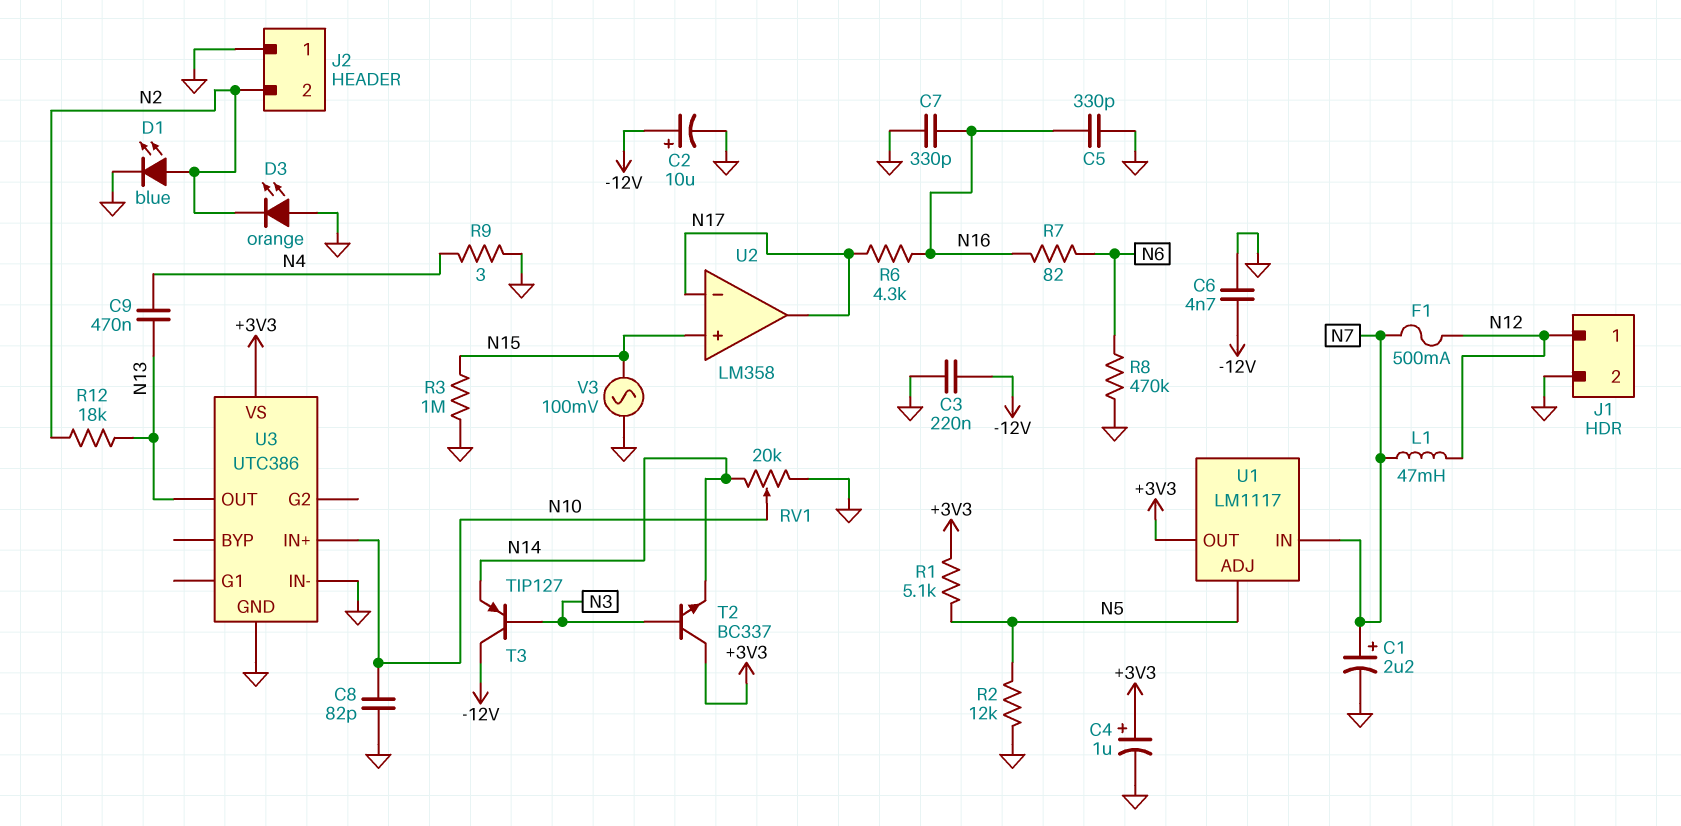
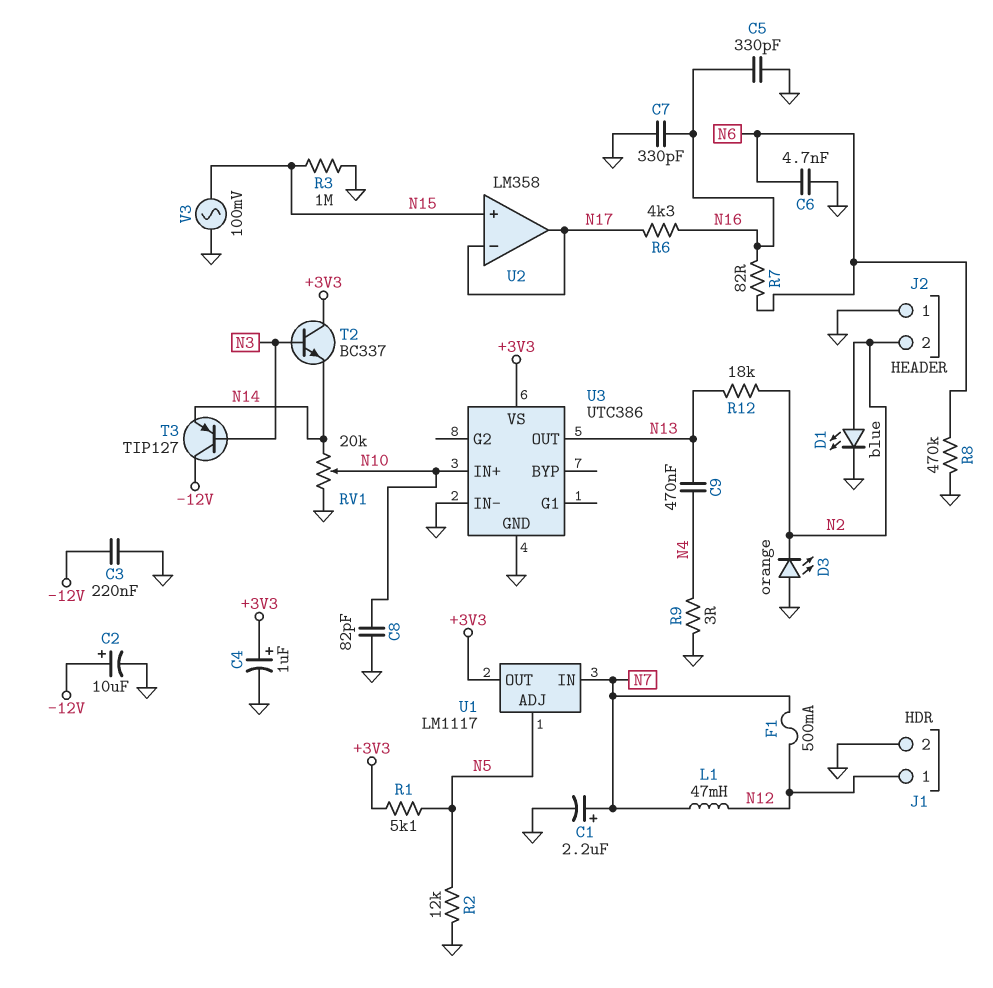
C6: 4.7nF (-12V, GND) -> 4.7nF (GND, N6)

